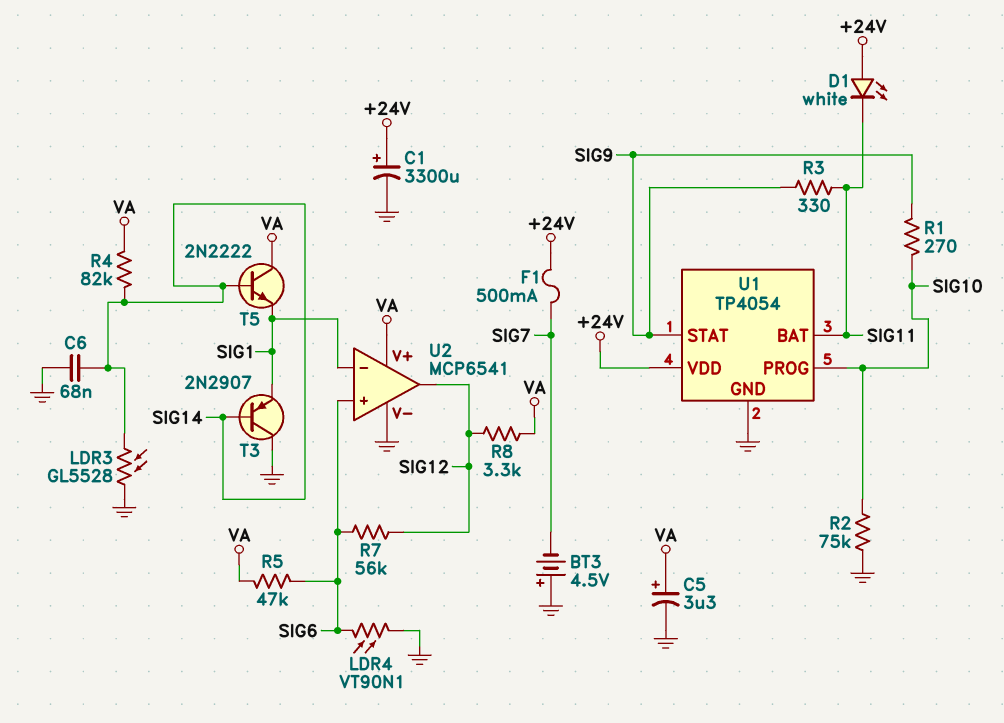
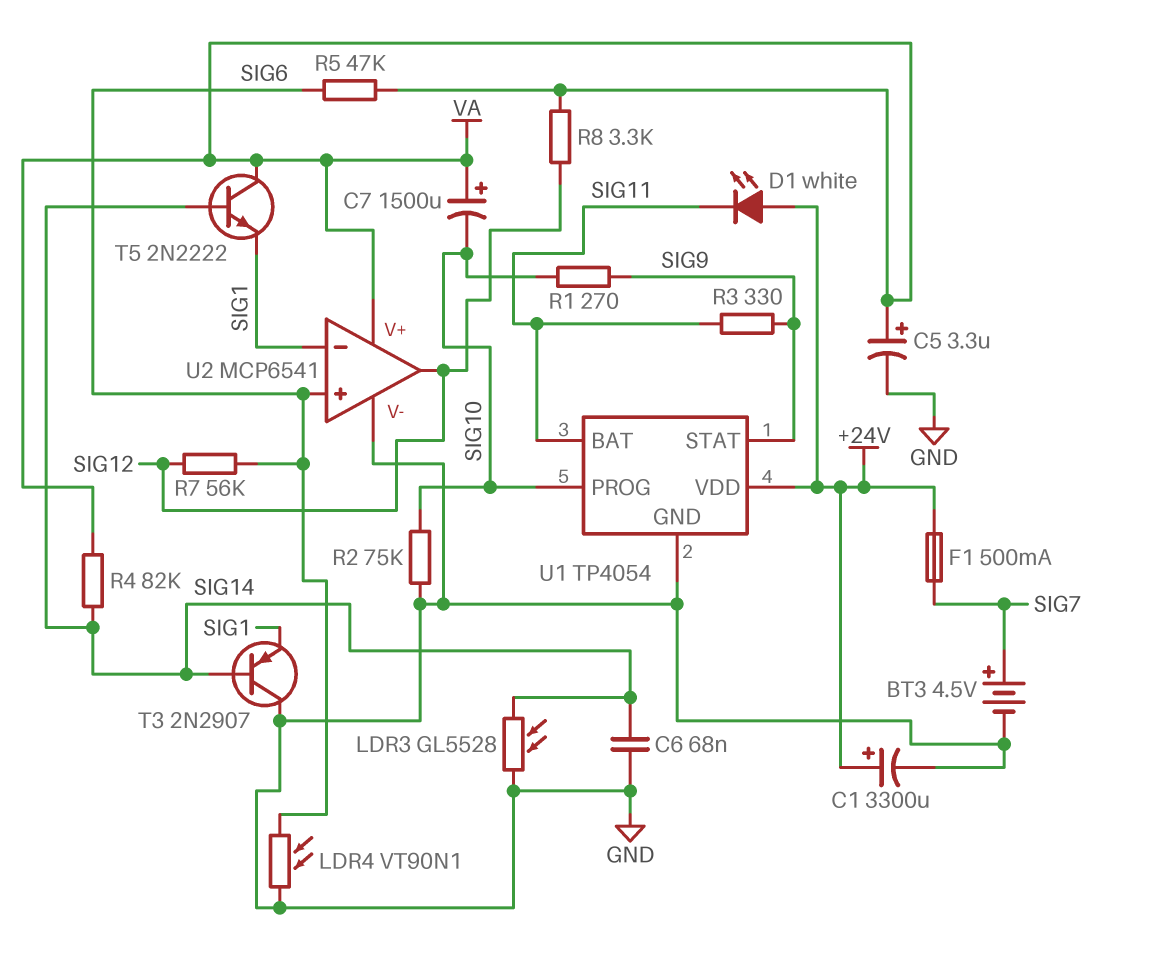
BT3: 4.5V (plus GND, minus SIG7) -> 4.5V (plus SIG7, minus GND)
C7: none -> 1500uF (plus VA, minus SIG10)

